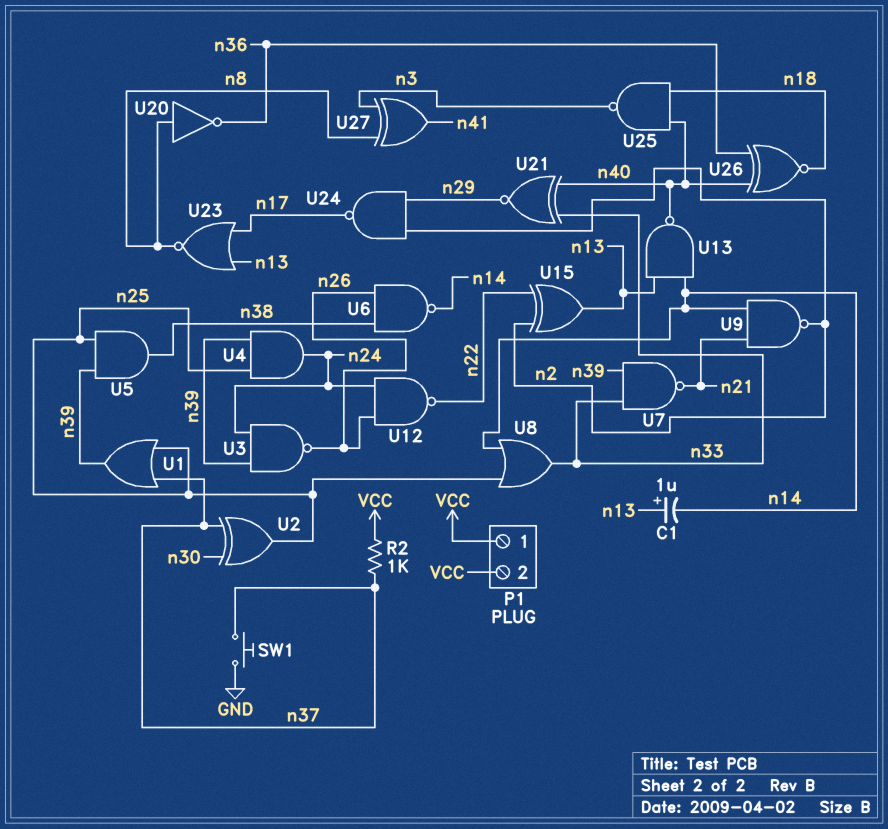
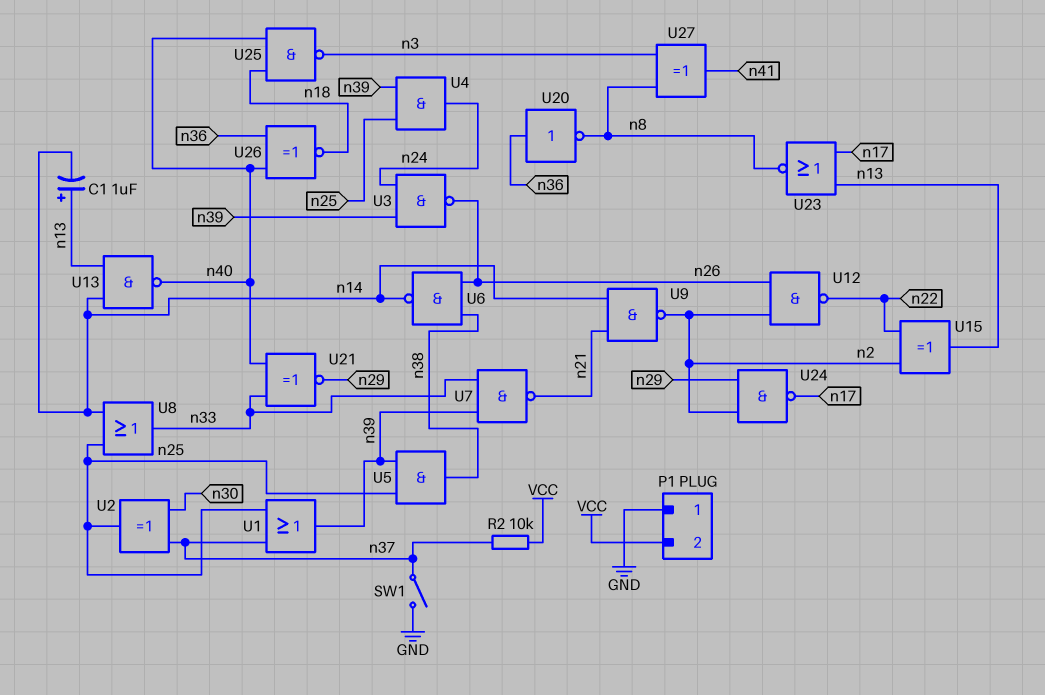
P1 pin 1: VCC -> GND
R2: 1k (VCC, n37) -> 10k (VCC, n37)
SW1: button (GND, n37) -> switch (GND, n37)
U12: NAND (in n24, in n26, out n22) -> NAND (in n2, in n26, out n22)
U20: NOT (in n8, out n36) -> NOT (in n36, out n8)

